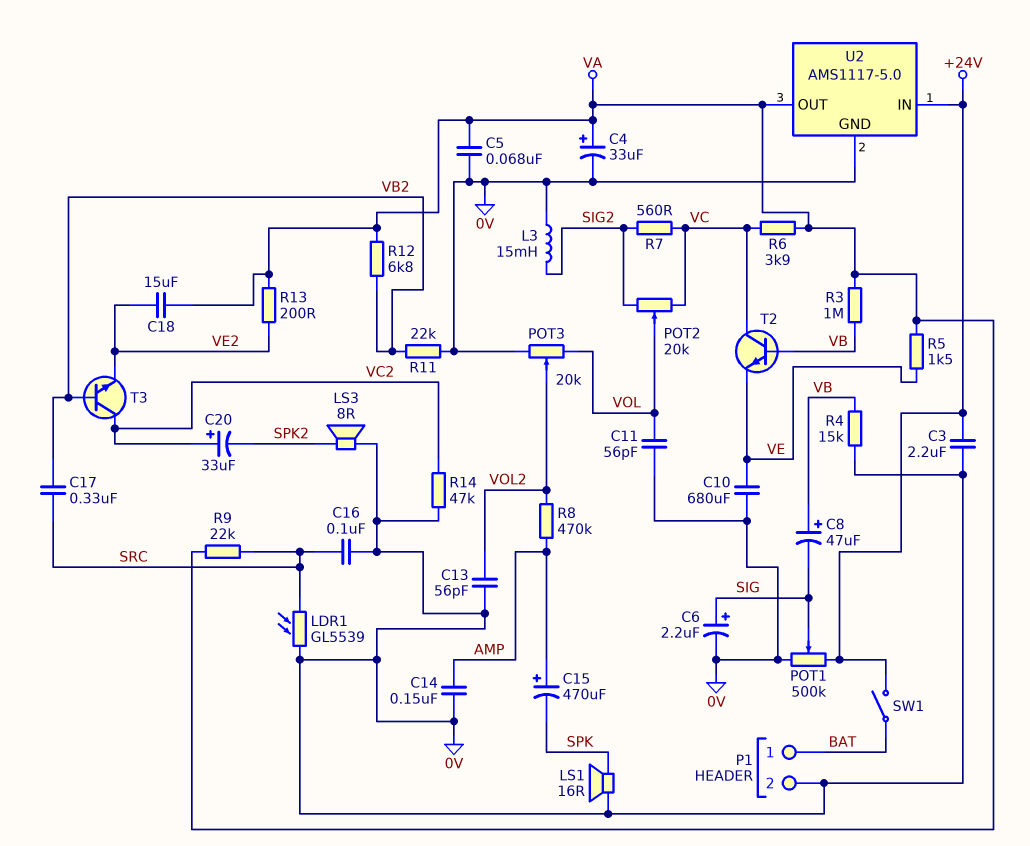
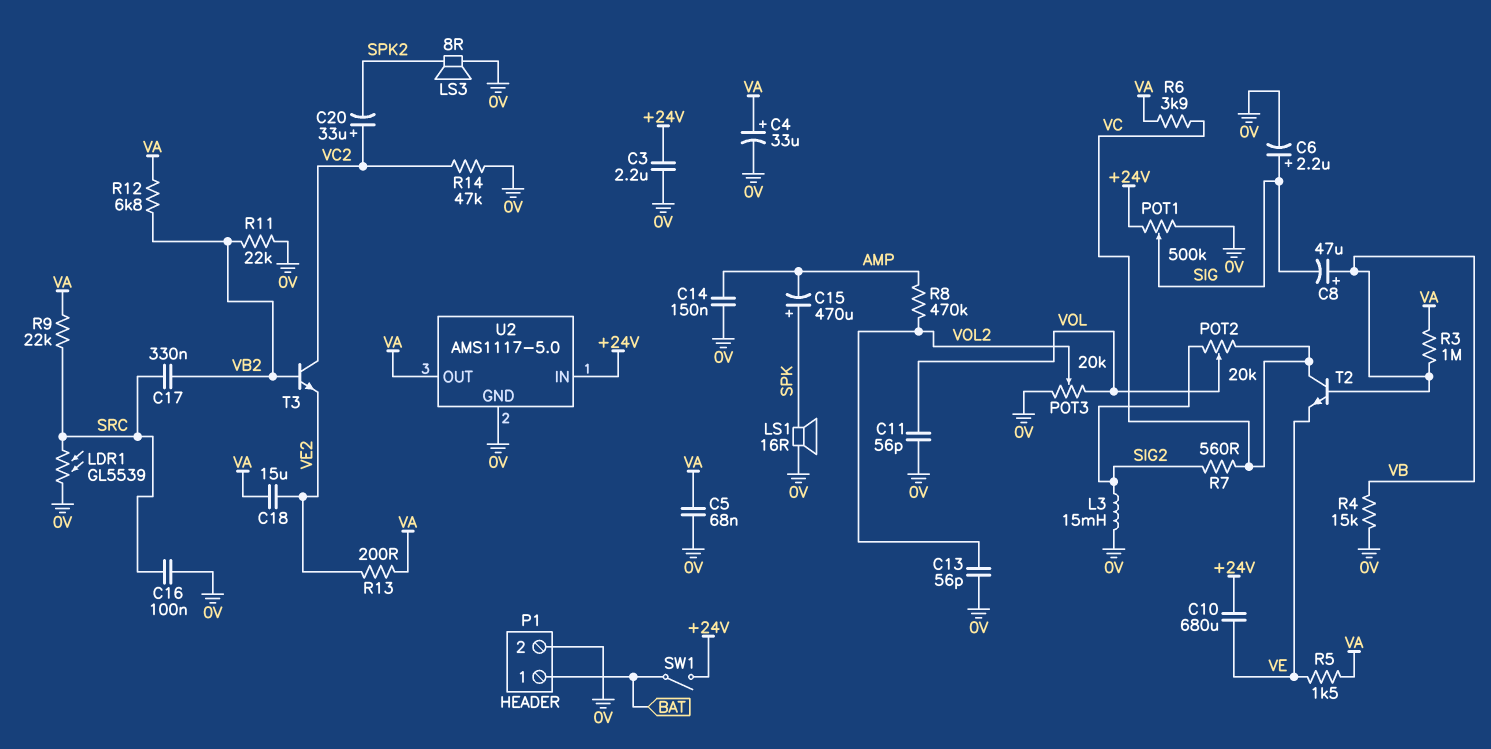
C10: 680uF (0V, VE) -> 680uF (+24V, VE)
C15: 470uF (plus AMP, minus SPK) -> 470uF (plus SPK, minus AMP)

